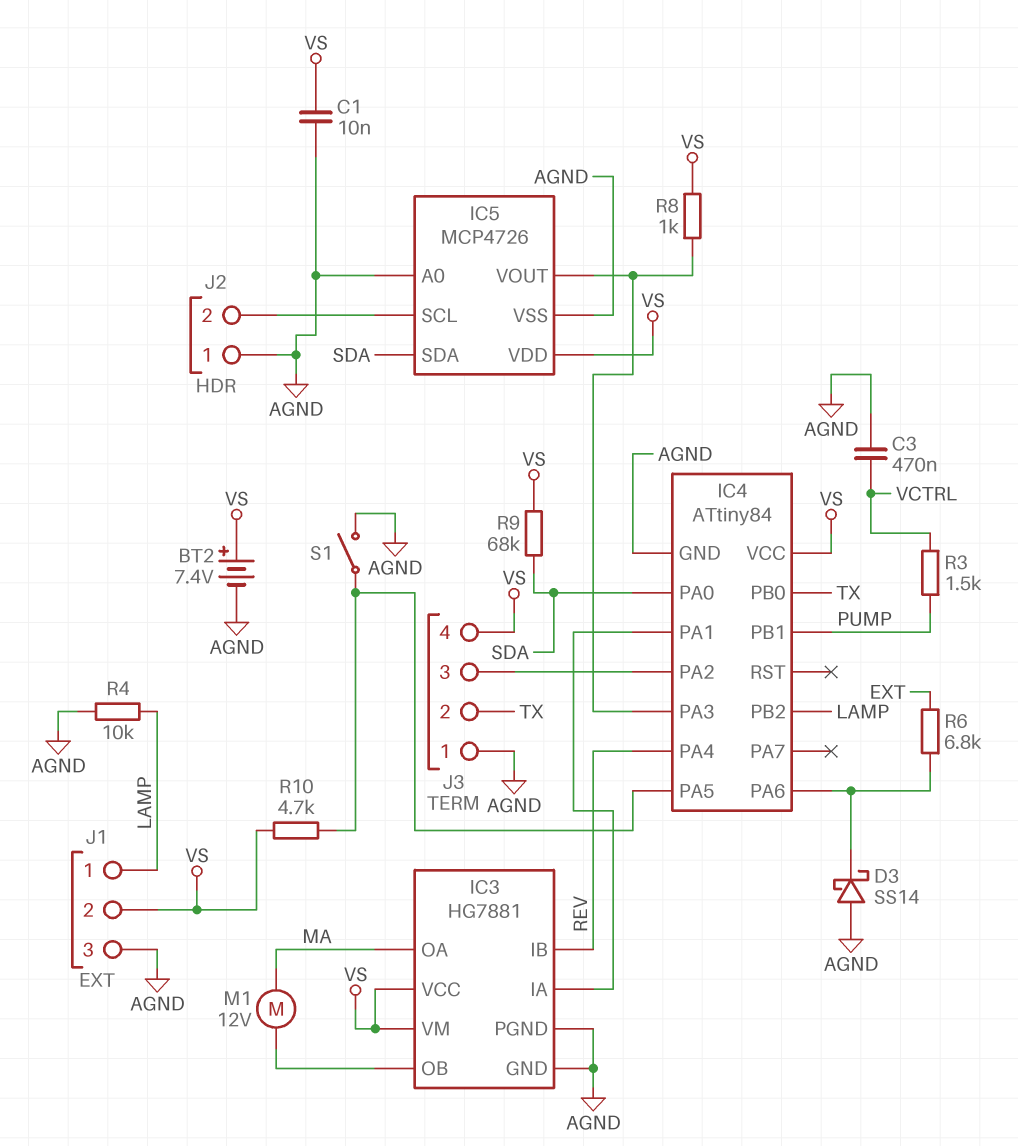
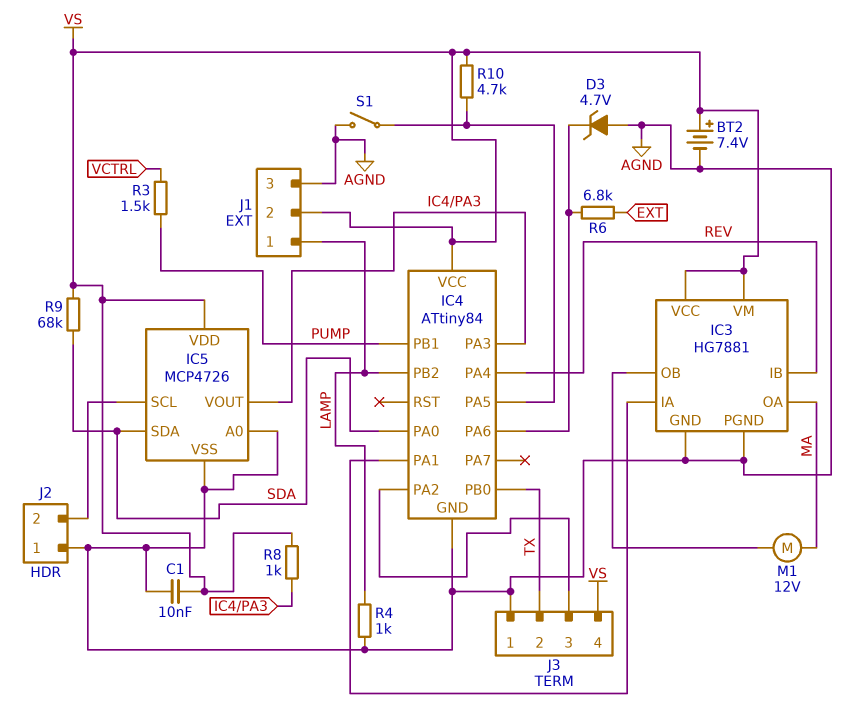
C3: 470nF (AGND, VCTRL) -> none
D3: schottky SS14 (A AGND, K IC4/PA6) -> zener 4.7V (A AGND, K IC4/PA6)
R4: 10k (AGND, LAMP) -> 1k (AGND, LAMP)

